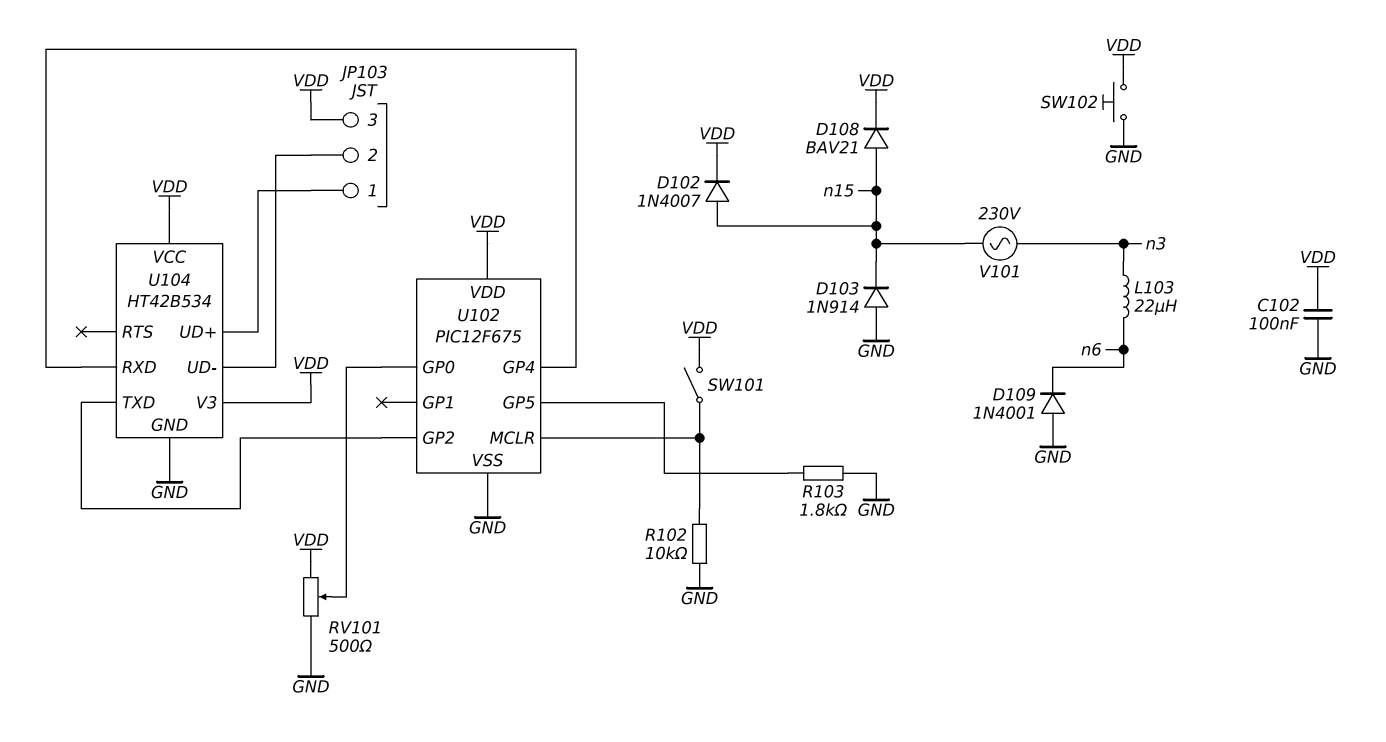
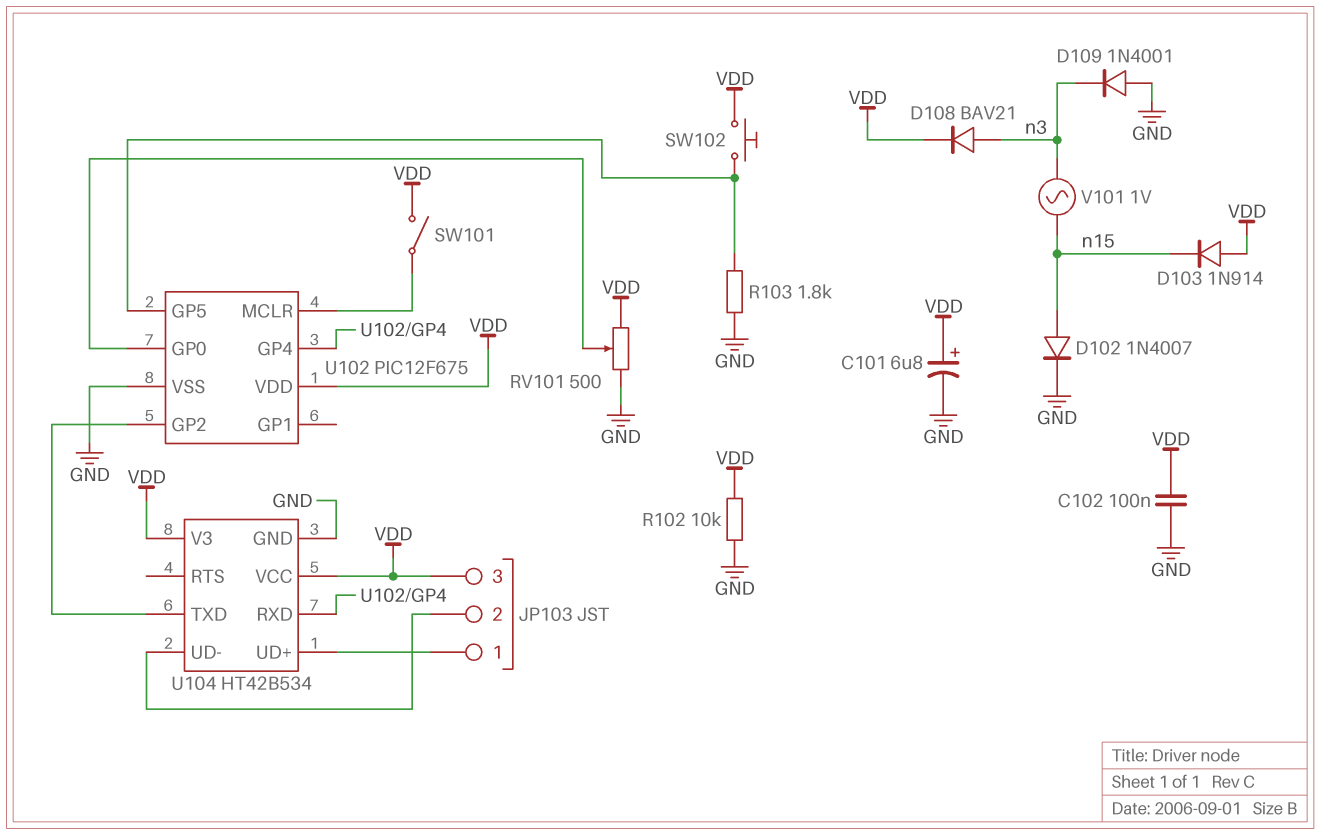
C101: none -> 6.8uF (plus VDD, minus GND)
D102: diode 1N4007 (A n15, K VDD) -> diode 1N4007 (A n15, K GND)
D103: diode 1N914 (A GND, K n15) -> diode 1N914 (A VDD, K n15)
D108: diode BAV21 (A n15, K VDD) -> diode BAV21 (A n3, K VDD)
D109: diode 1N4001 (A GND, K n6) -> diode 1N4001 (A GND, K n3)
L103: 22uH (n3, n6) -> none
R102: 10k (GND, U102/MCLR) -> 10k (GND, VDD)
SW102: button (GND, VDD) -> button (U102/GP5, VDD)
V101: AC 230V (n3, n15) -> AC 1V (n3, n15)

